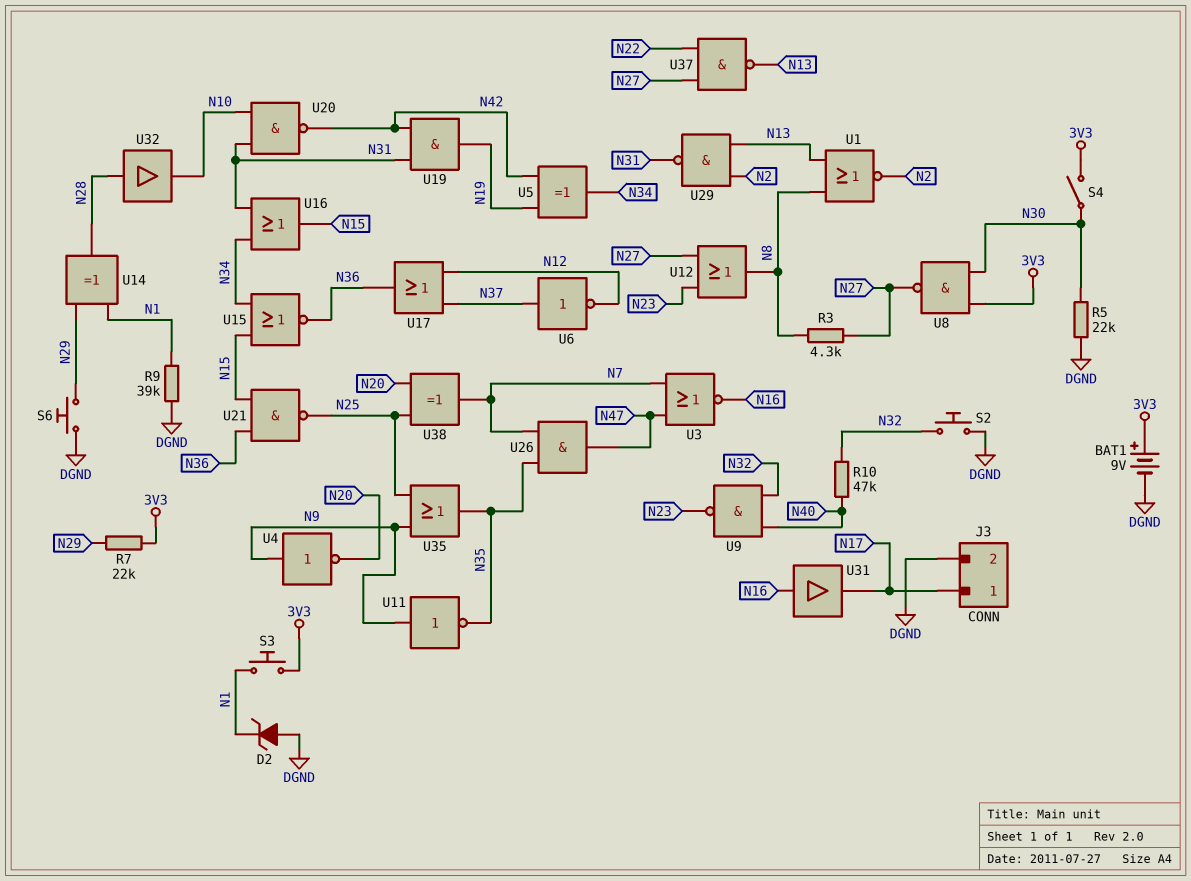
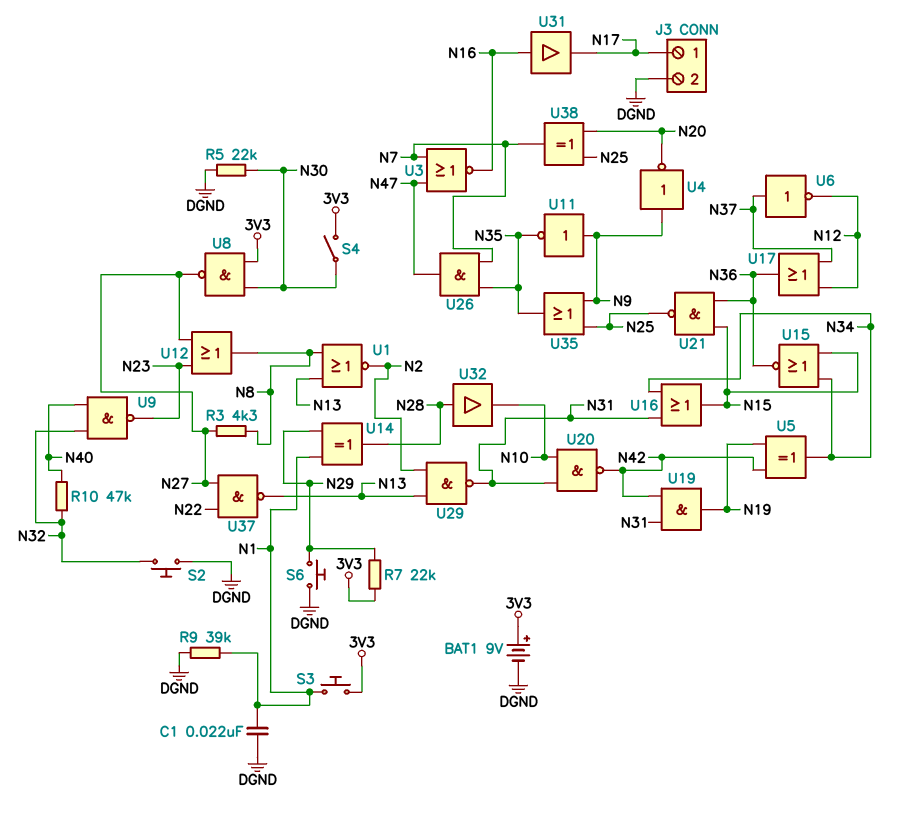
C1: none -> 22nF (DGND, N1)
D2: zener (A DGND, K N1) -> none

